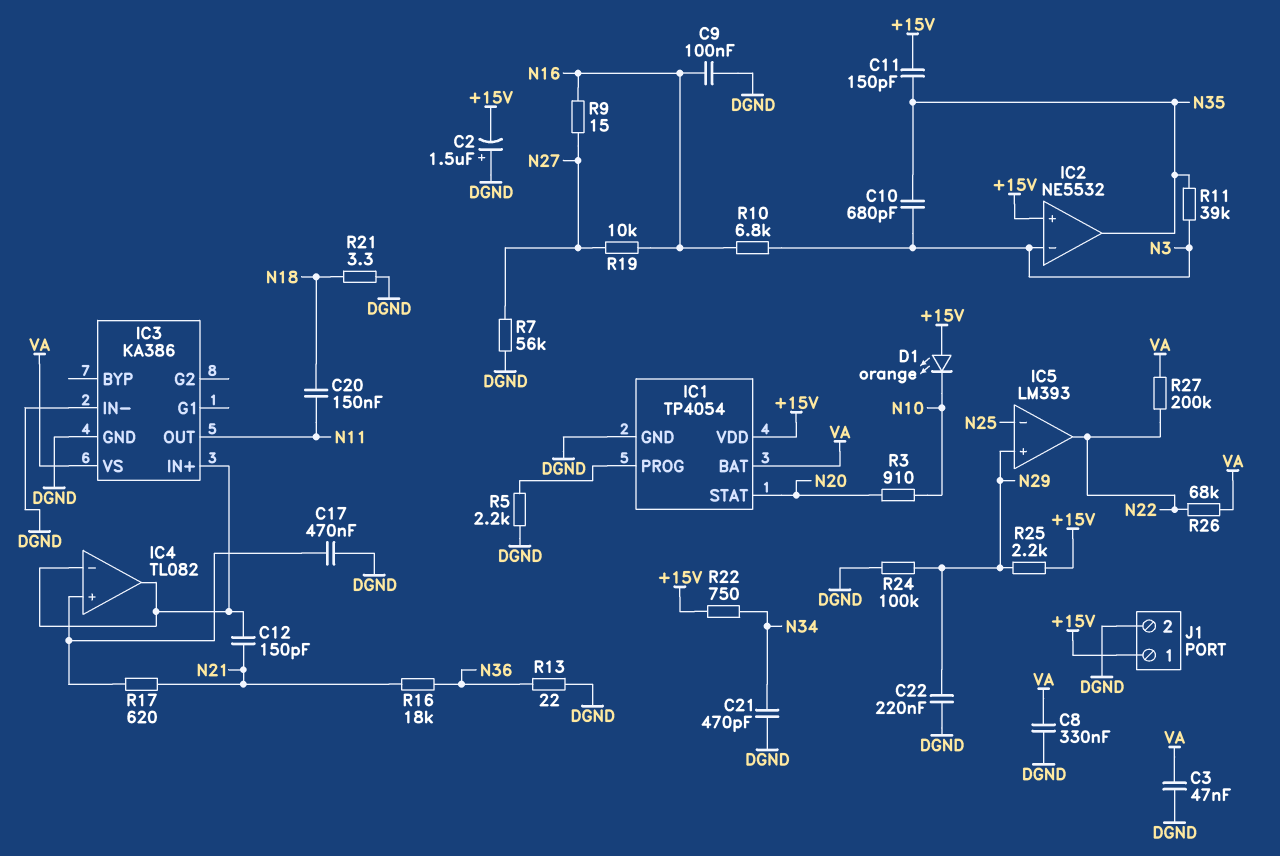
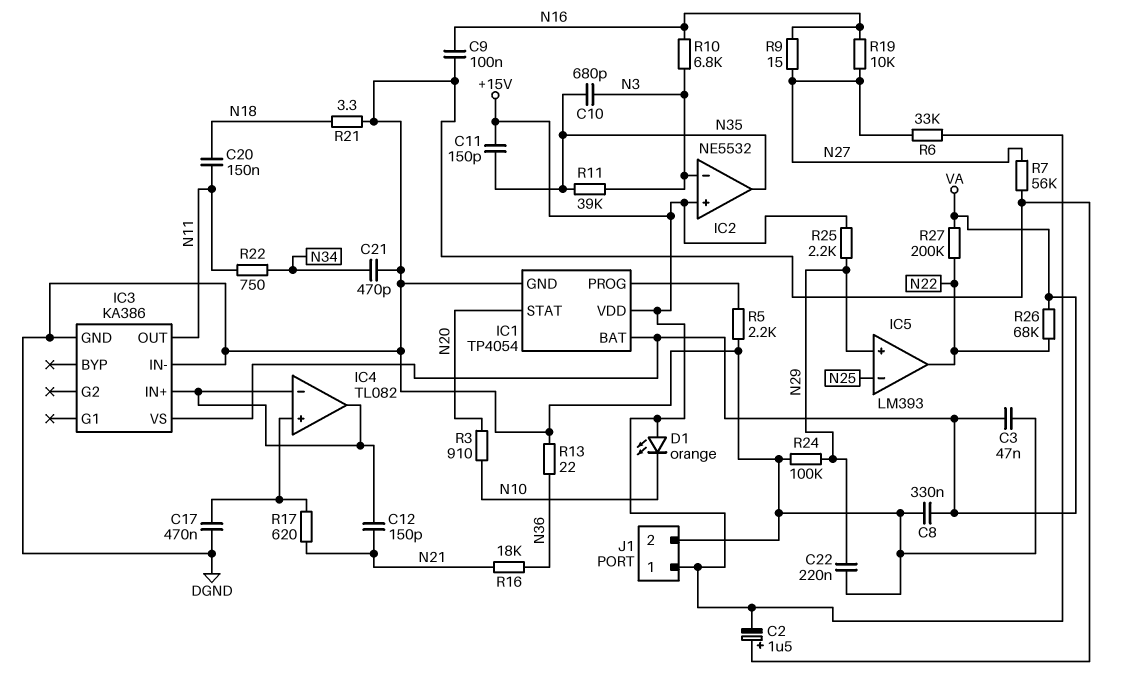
R6: none -> 33k (+15V, N27)
R22: 750 (+15V, N34) -> 750 (N11, N34)

